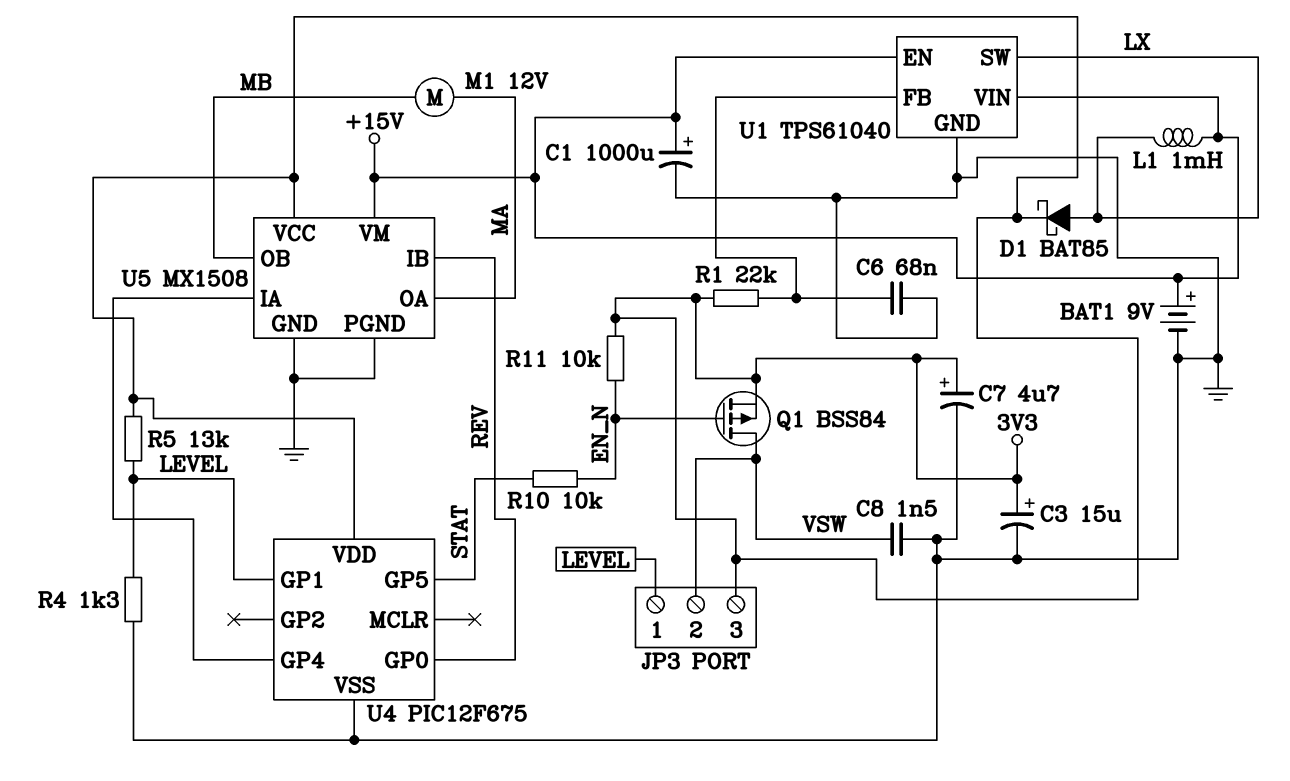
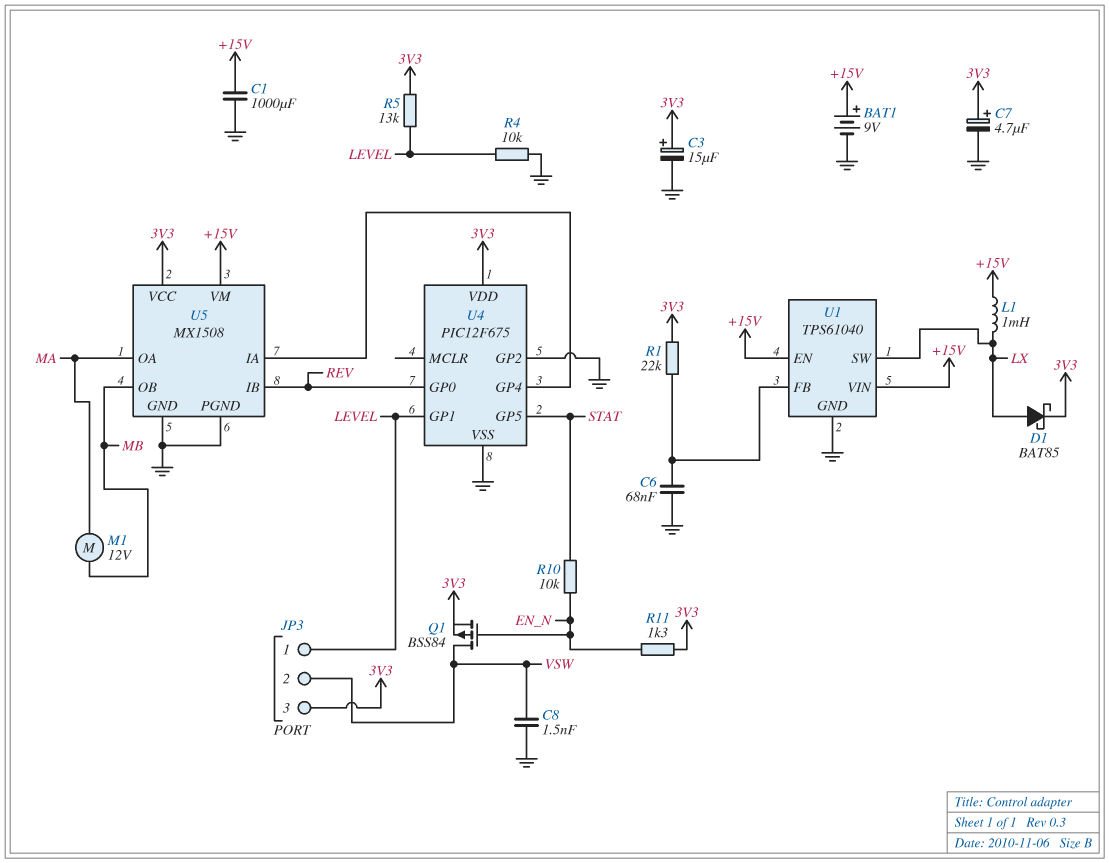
C1: 1000uF (plus +15V, minus GND) -> 1000uF (+15V, GND)
R4: 1.3k (GND, LEVEL) -> 10k (GND, LEVEL)
R11: 10k (3V3, EN_N) -> 1.3k (3V3, EN_N)
U4 pin GP2: none -> GND

